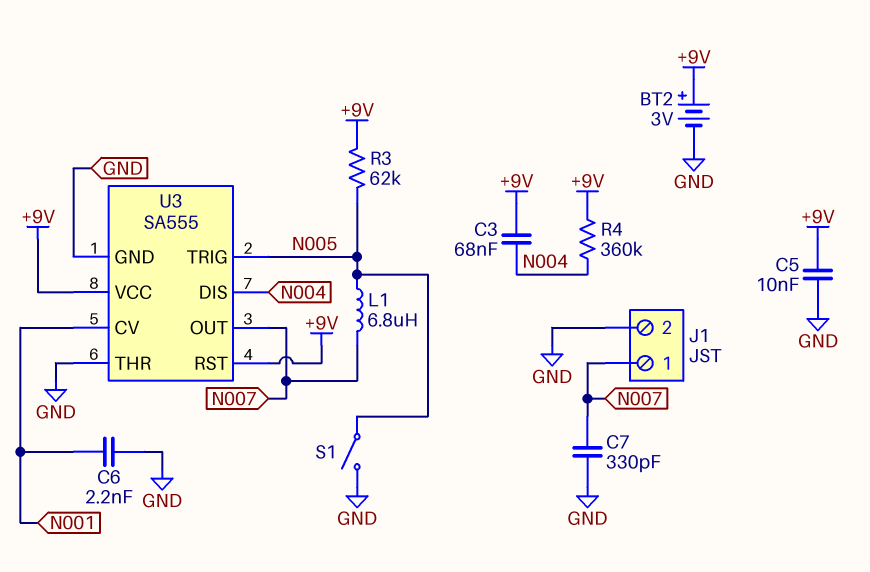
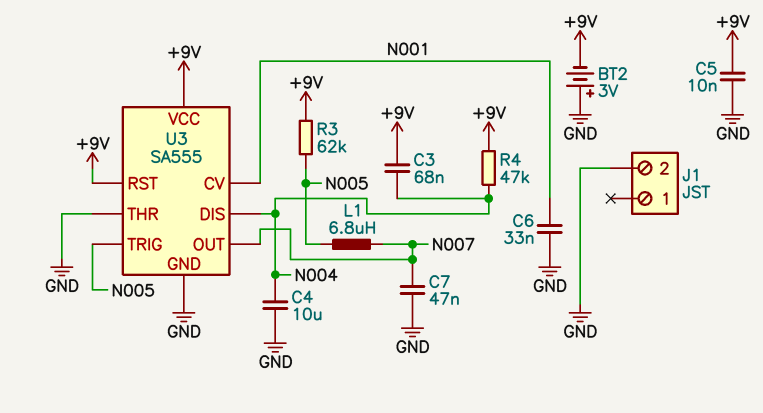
BT2: 3V (plus +9V, minus GND) -> 3V (plus GND, minus +9V)
C4: none -> 10uF (GND, N004)
C6: 2.2nF (GND, N001) -> 33nF (GND, N001)
C7: 330pF (GND, N007) -> 47nF (GND, N007)
J1 pin 1: N007 -> none
R4: 360k (+9V, N004) -> 47k (+9V, N004)
S1: switch (GND, N005) -> none

